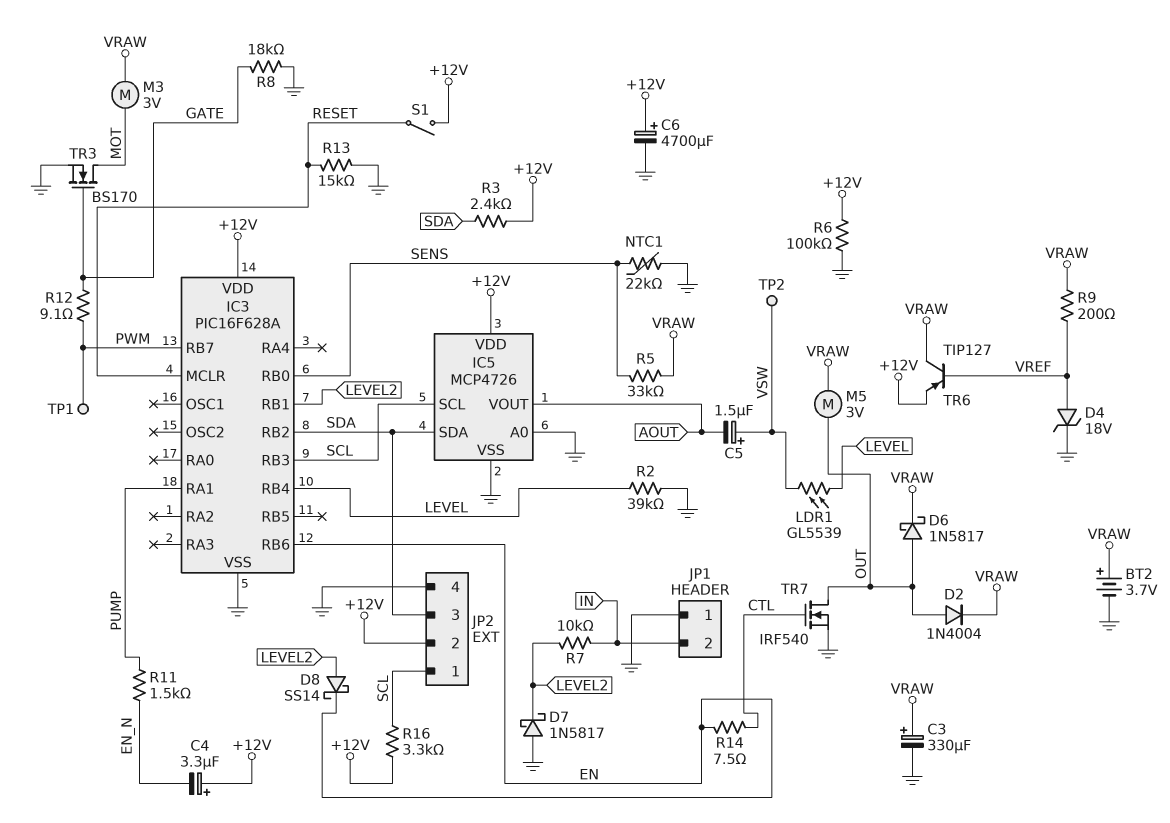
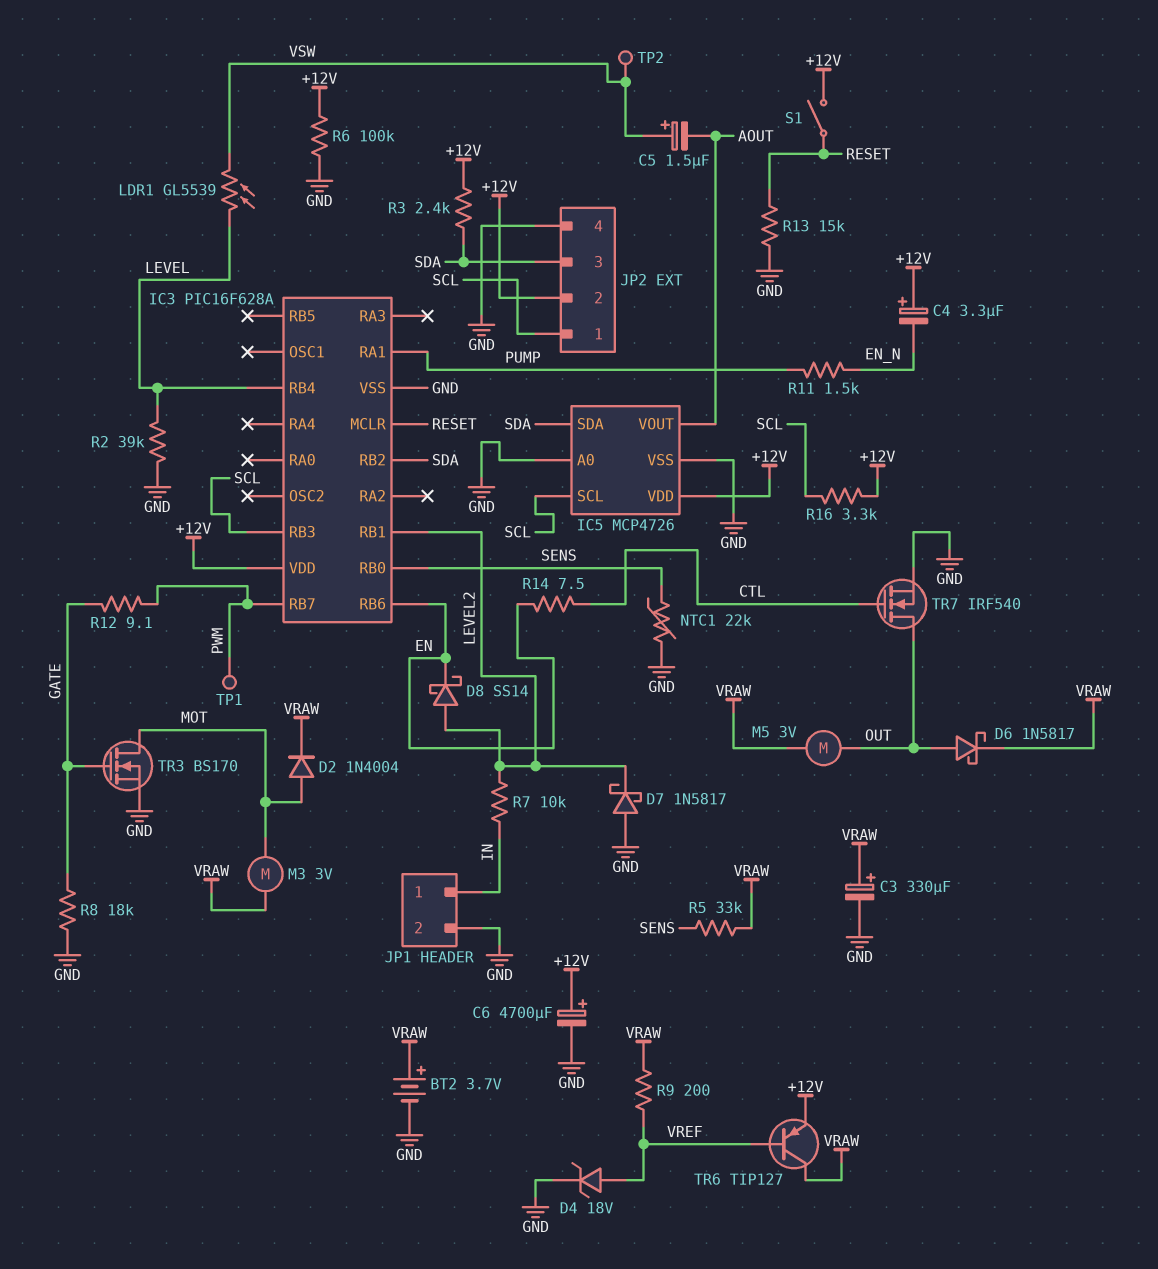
D2: diode 1N4004 (A OUT, K VRAW) -> diode 1N4004 (A MOT, K VRAW)
JP1 pin 1: GND -> IN
JP1 pin 2: IN -> GND

